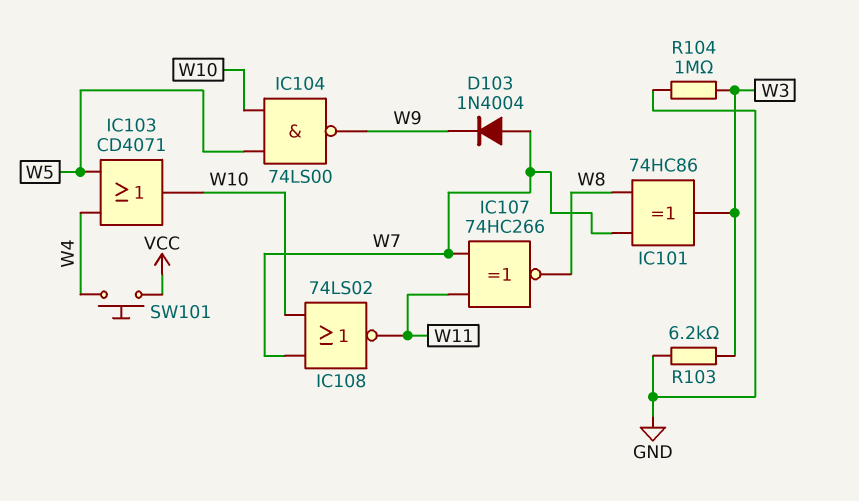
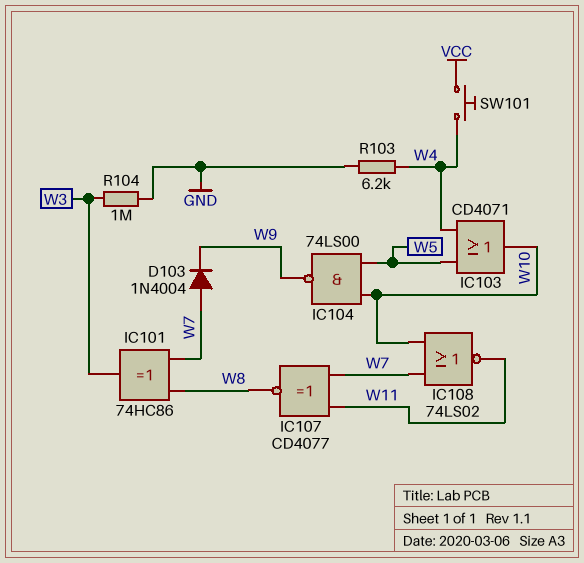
IC107: XNOR 74HC266 (in W7, in W11, out W8) -> XNOR CD4077 (in W7, in W11, out W8)
R103: 6.2k (GND, W3) -> 6.2k (GND, W4)

